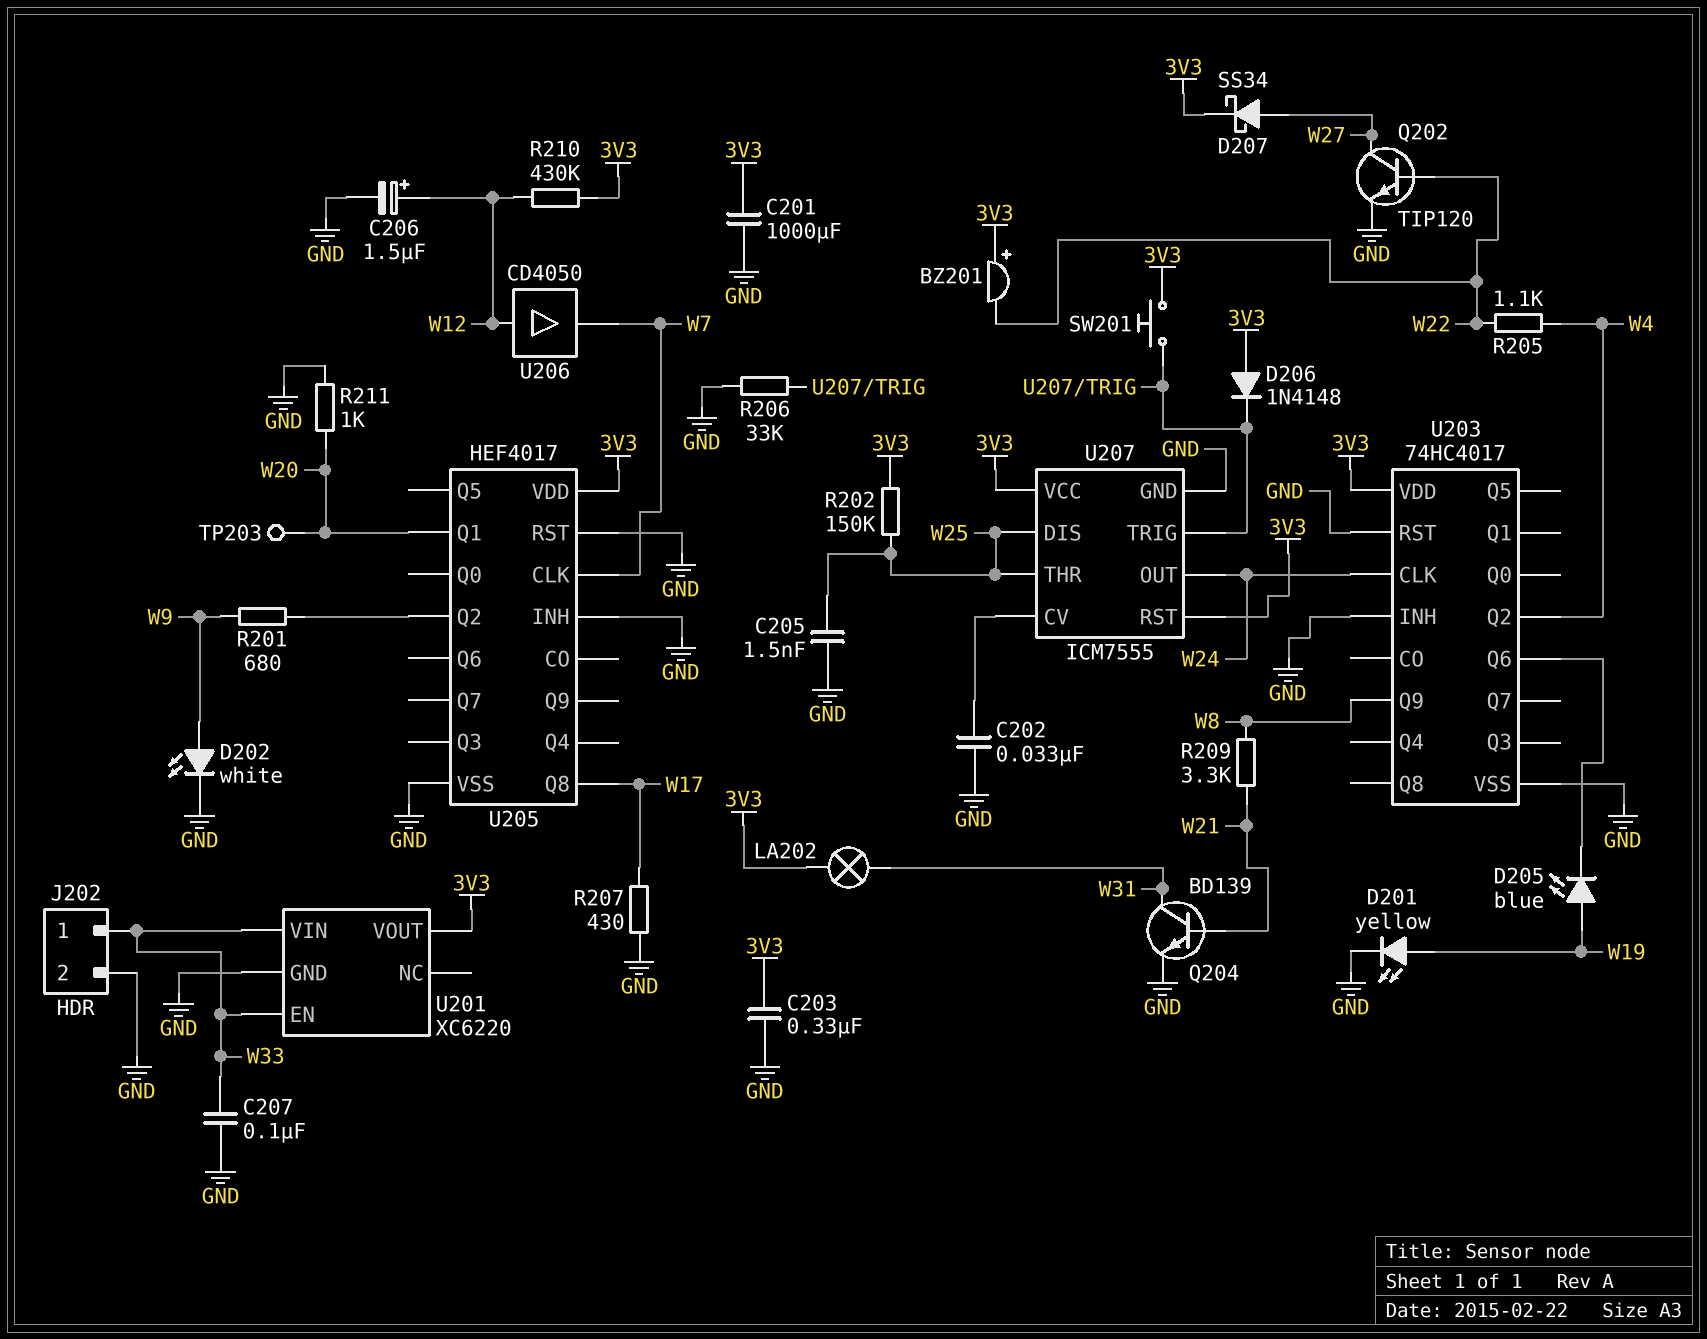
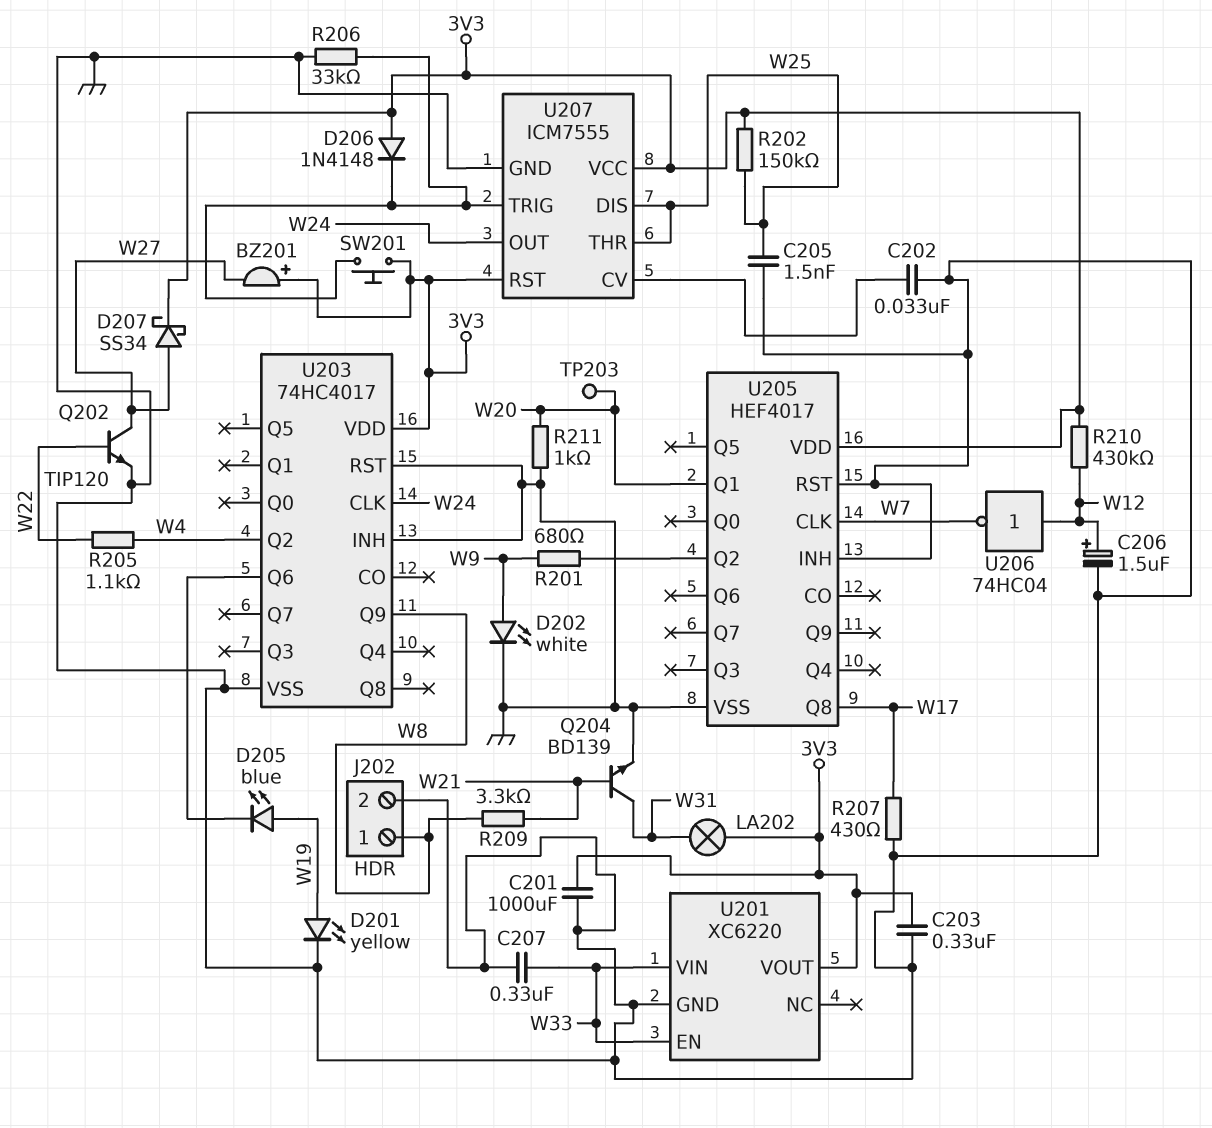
BZ201: buzzer (plus 3V3, minus W22) -> buzzer (plus 3V3, minus W27)
C207: 100nF (GND, W33) -> 330nF (GND, W33)
J202 pin 1: W33 -> W8
U206: buffer CD4050 (in W12, out W7) -> NOT 74HC04 (in W12, out W7)

